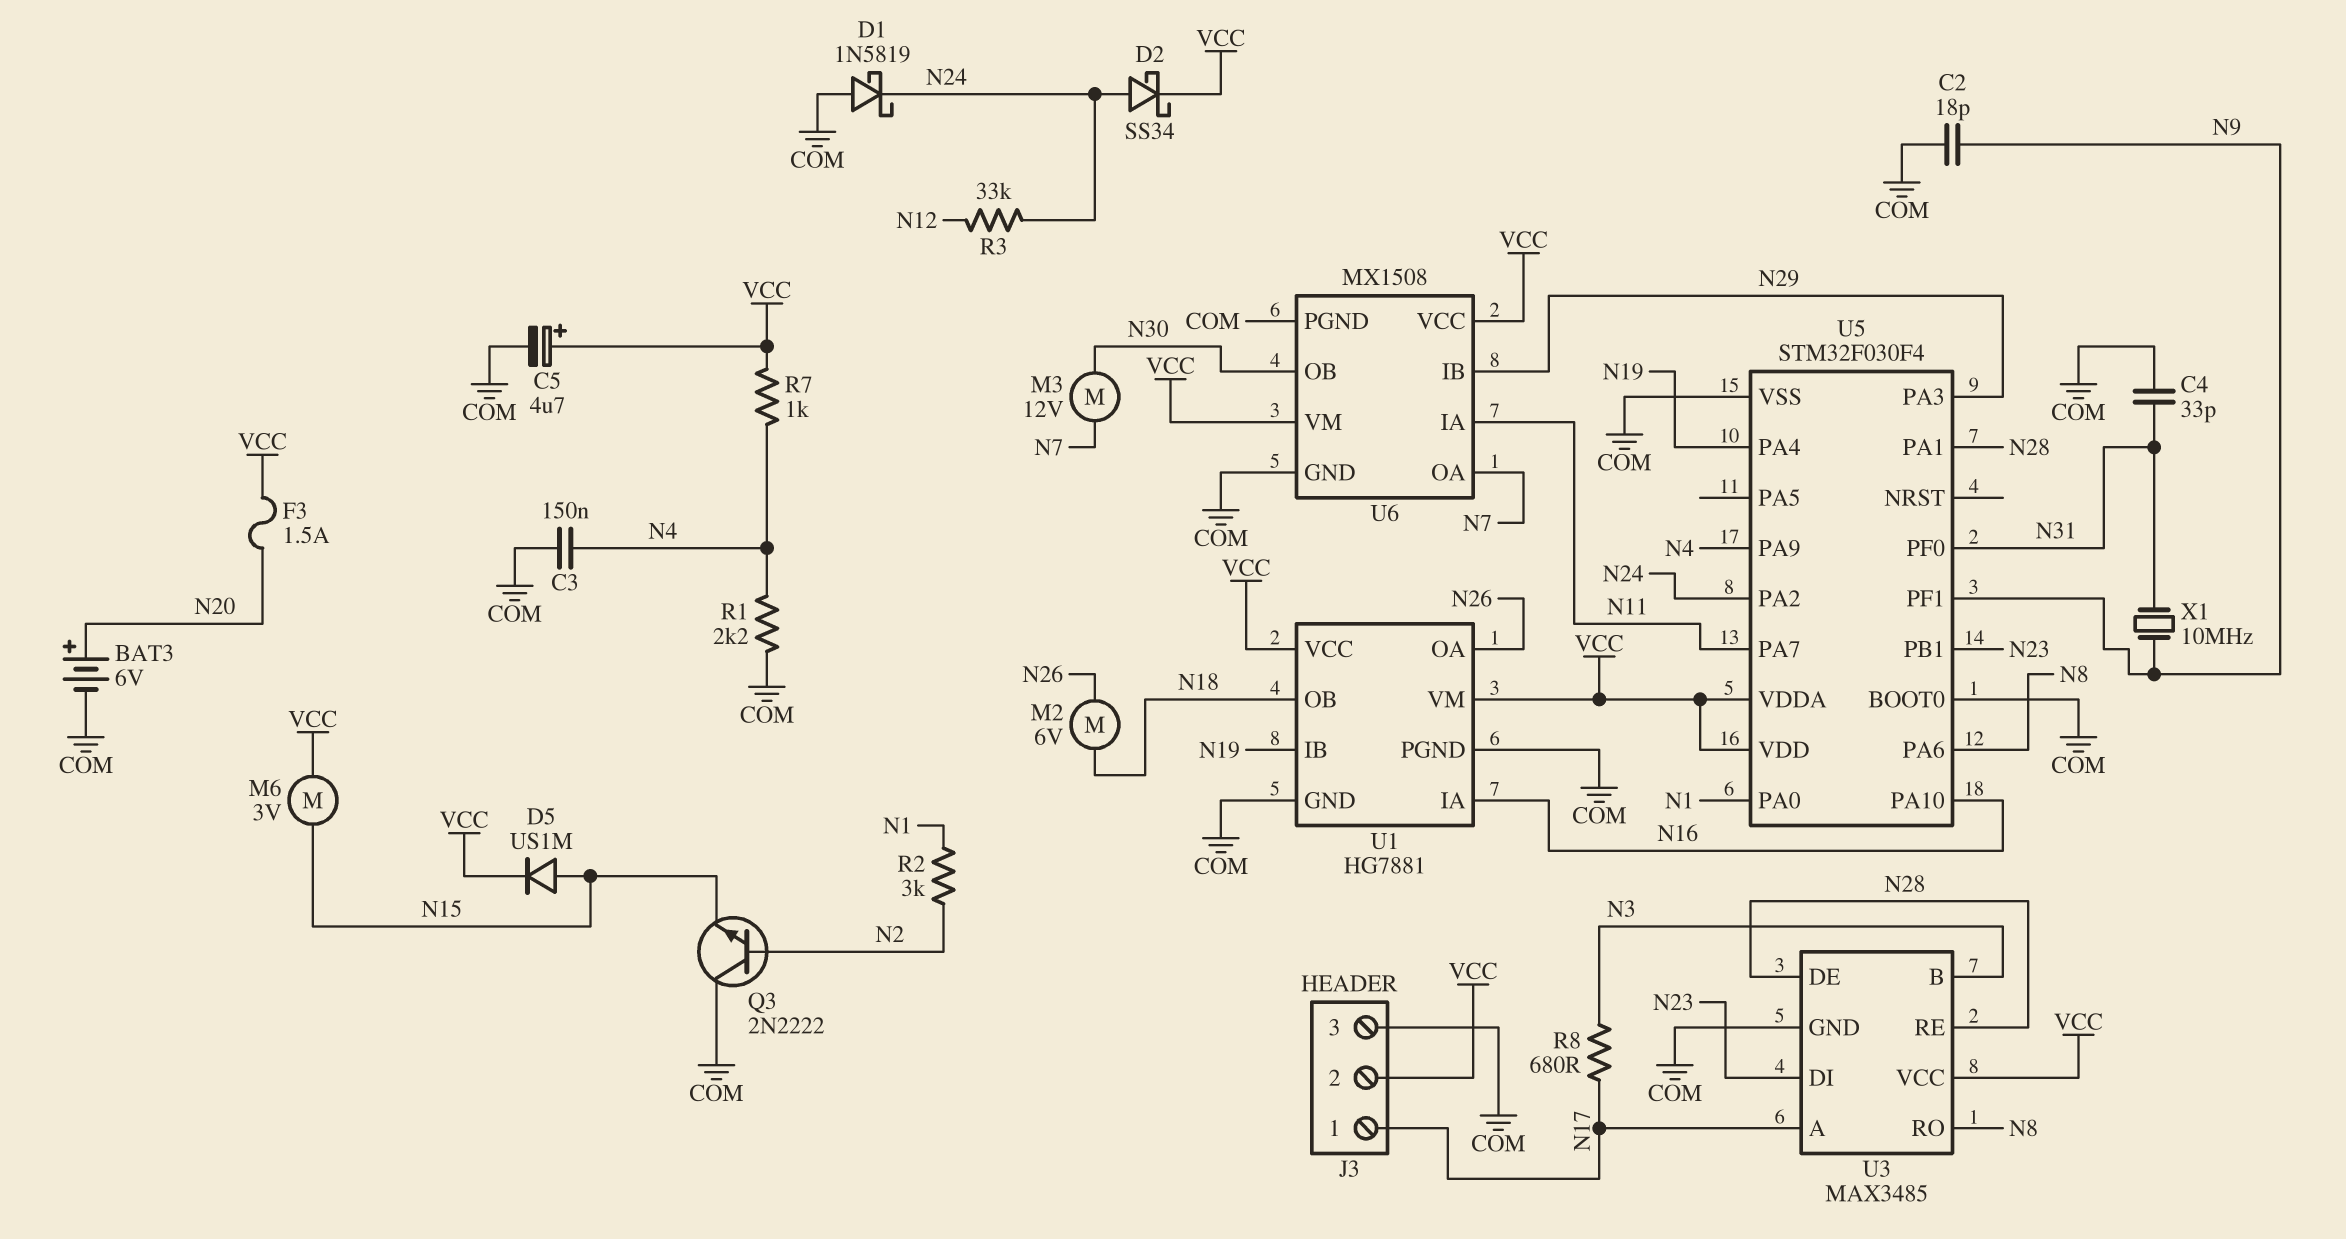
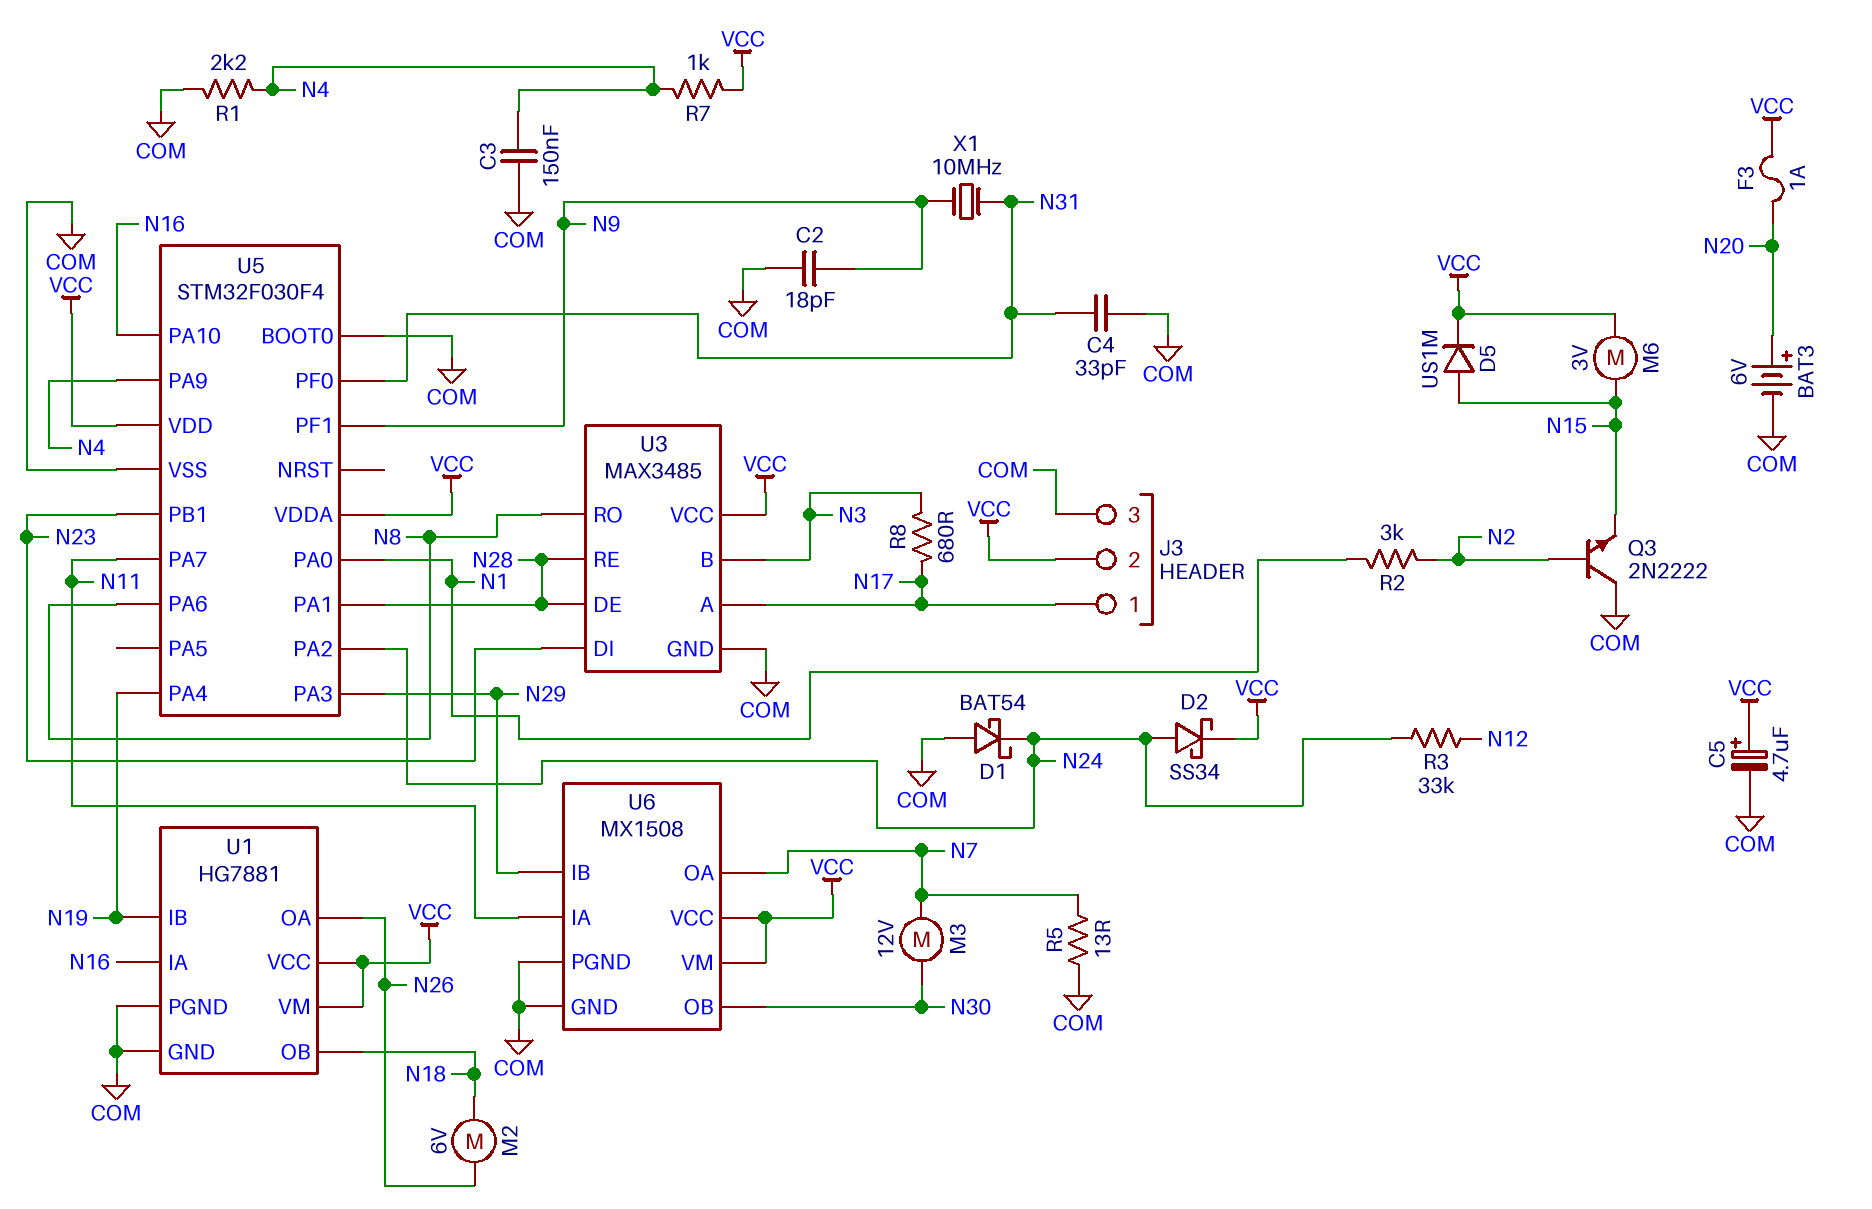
D1: schottky 1N5819 (A COM, K N24) -> schottky BAT54 (A COM, K N24)
F3: 1.5A (N20, VCC) -> 1A (N20, VCC)
R5: none -> 13 (COM, N7)

